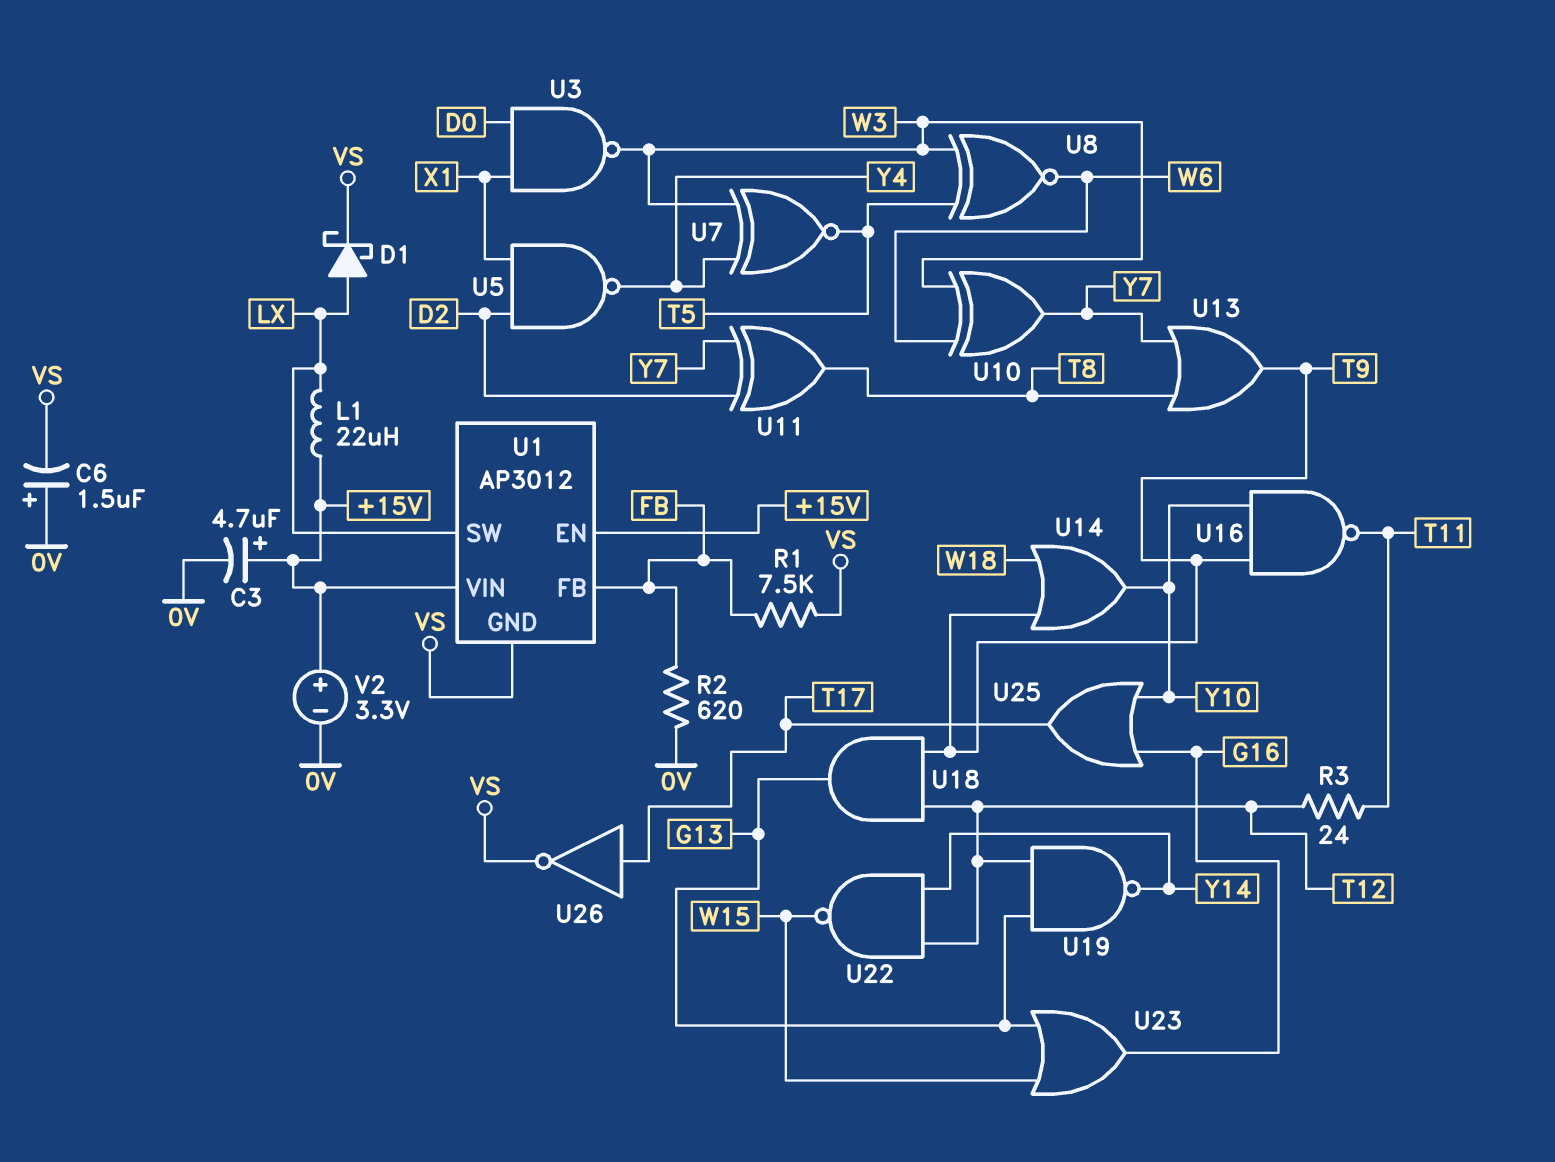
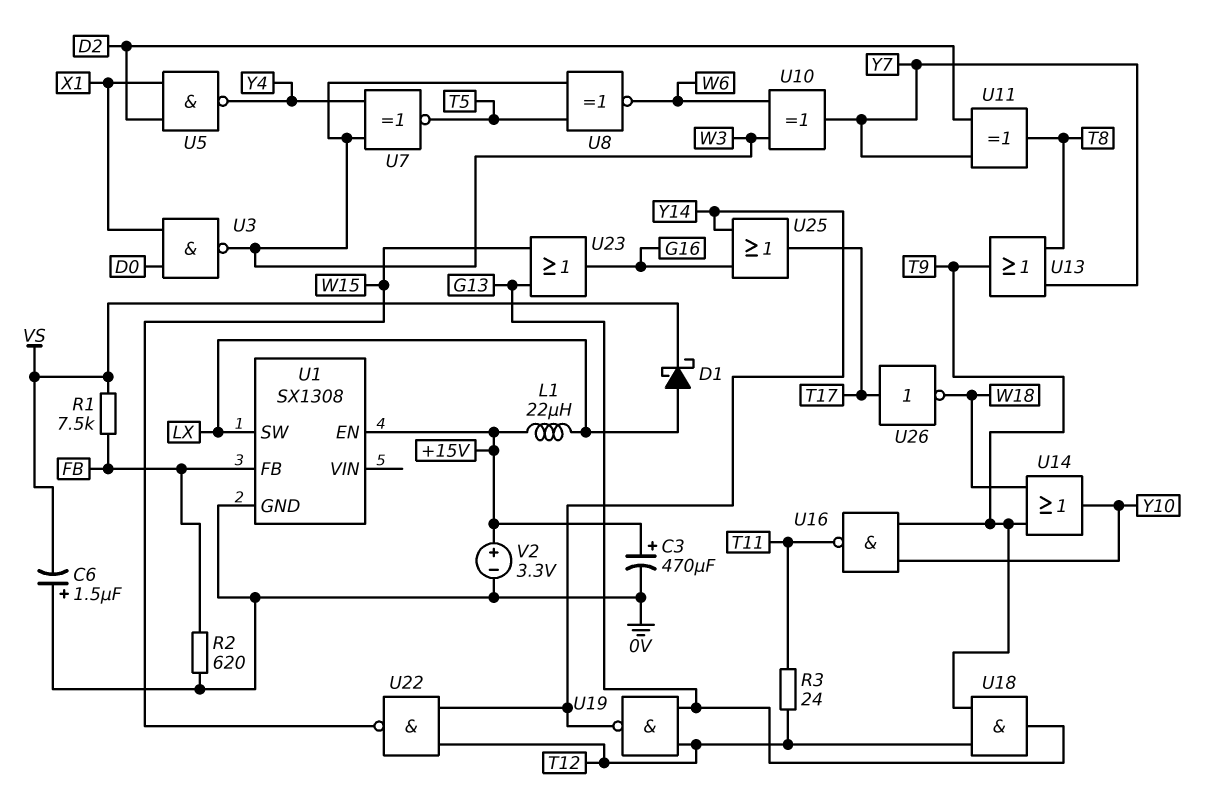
C3: 4.7uF (plus +15V, minus 0V) -> 470uF (plus +15V, minus 0V)
U1: AP3012 -> SX1308
U1 pin GND: VS -> 0V
U1 pin VIN: +15V -> none
U25: OR (in G16, in Y10, out T17) -> OR (in G16, in Y14, out T17)
U26: NOT (in T17, out VS) -> NOT (in T17, out W18)

